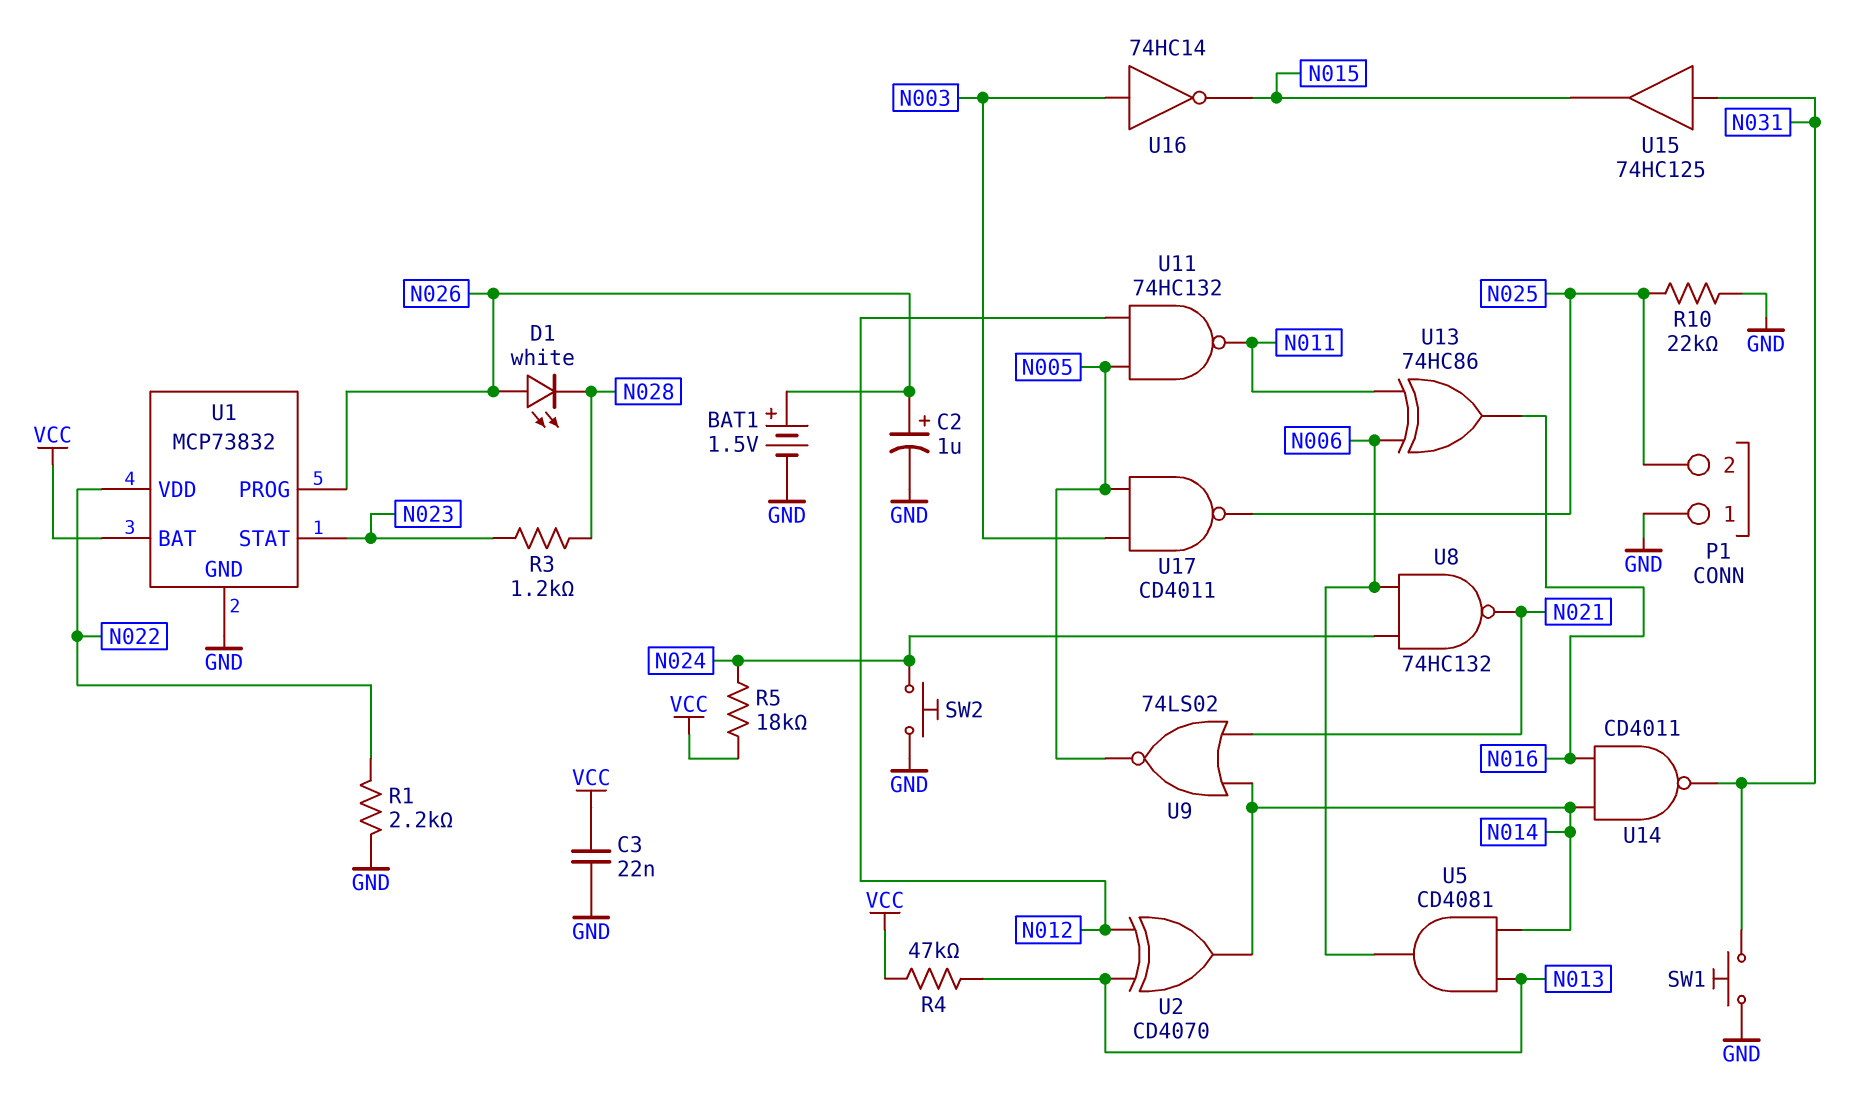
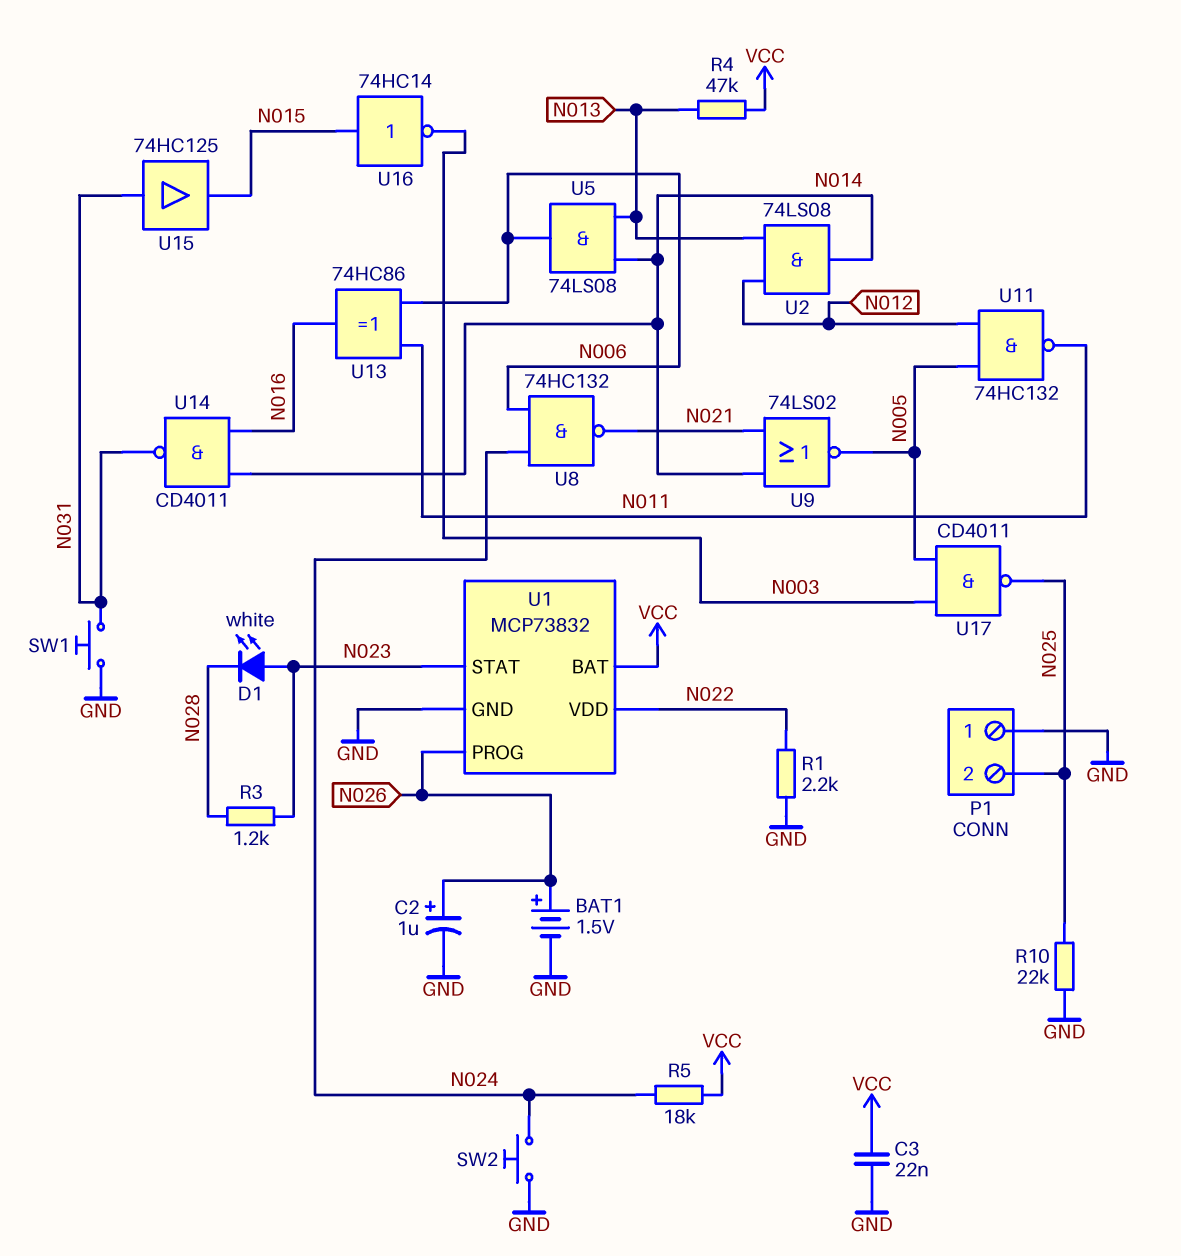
D1: LED white (A N026, K N028) -> LED white (A N023, K N028)
U2: XOR CD4070 (in N012, in N013, out N014) -> AND 74LS08 (in N012, in N013, out N014)
U5: AND CD4081 (in N013, in N014, out N006) -> AND 74LS08 (in N013, in N014, out N006)
U16: NOT 74HC14 (in N003, out N015) -> NOT 74HC14 (in N015, out N003)

